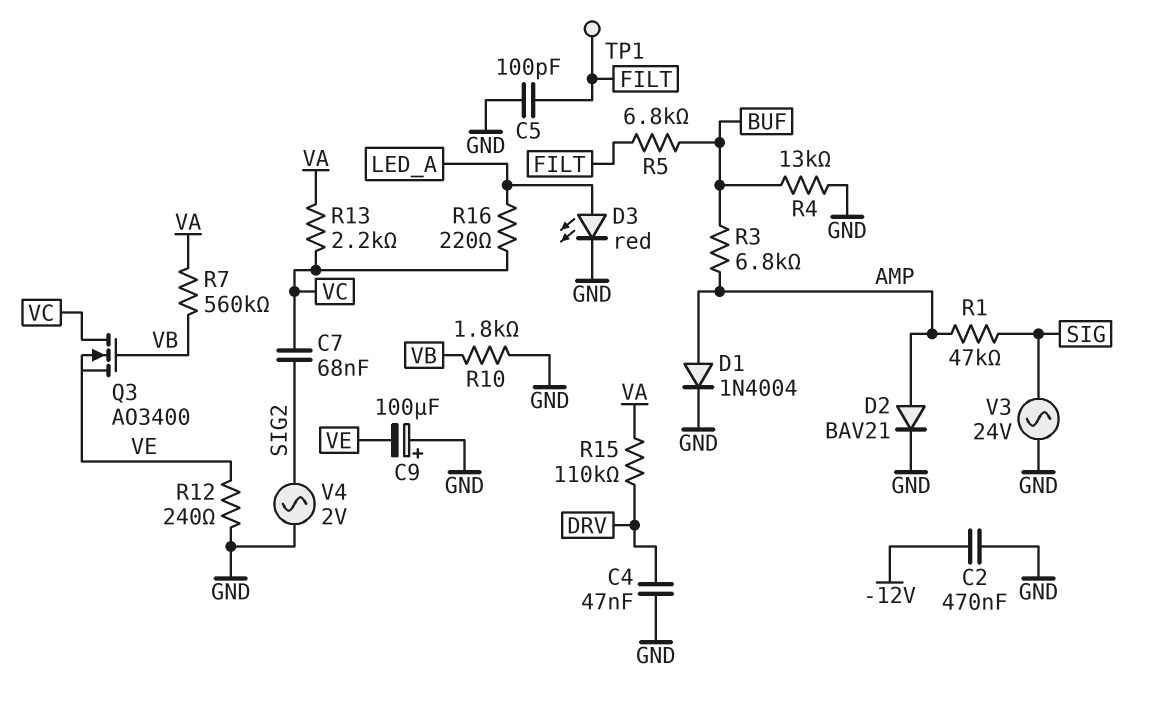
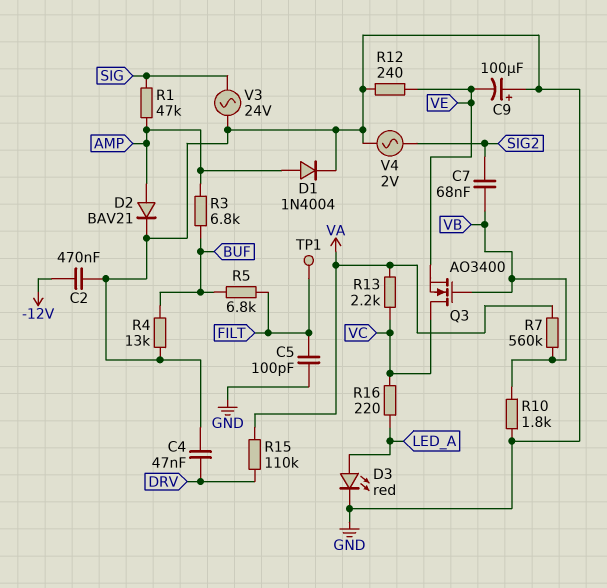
C7: 68nF (SIG2, VC) -> 68nF (SIG2, VB)

